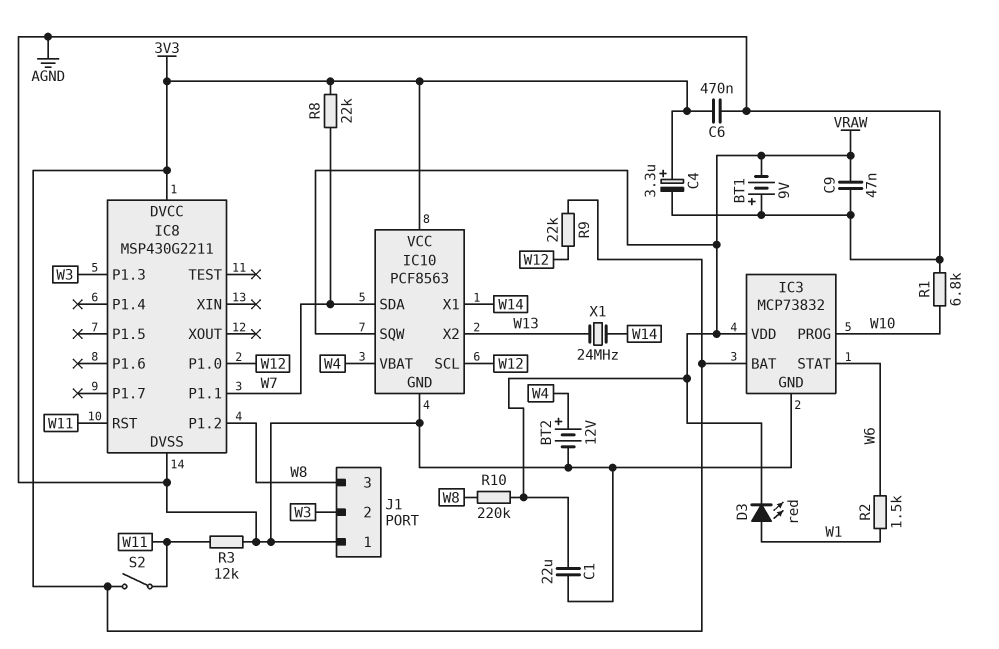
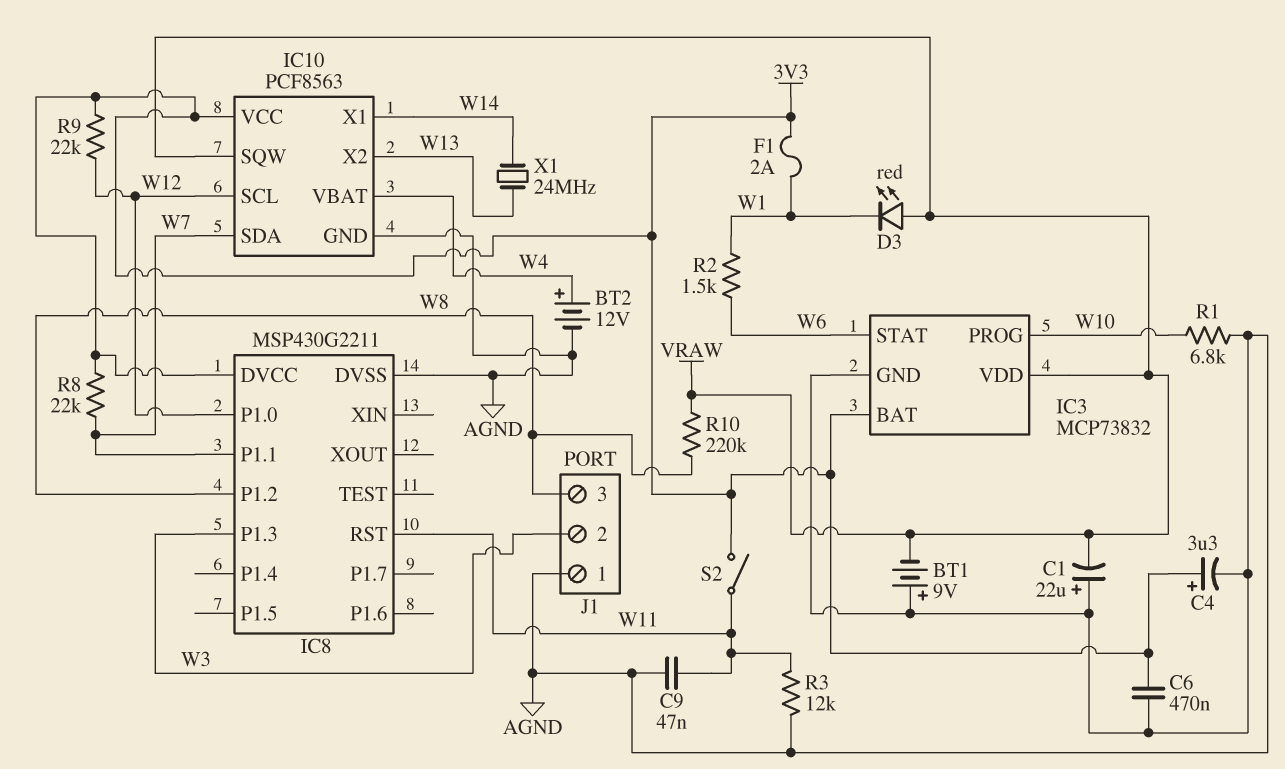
C1: 22uF (AGND, VRAW) -> 22uF (plus AGND, minus VRAW)
C9: 47nF (AGND, VRAW) -> 47nF (AGND, W11)
D3: LED red (A W1, K VRAW) -> LED red (A VRAW, K W1)
F1: none -> 2A (3V3, W1)

